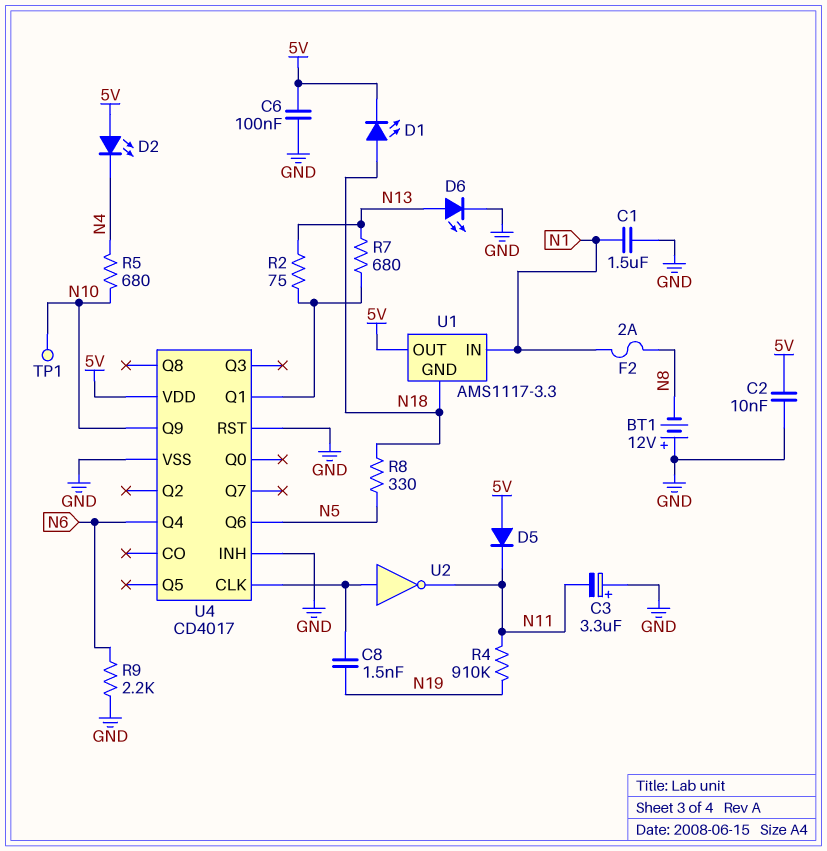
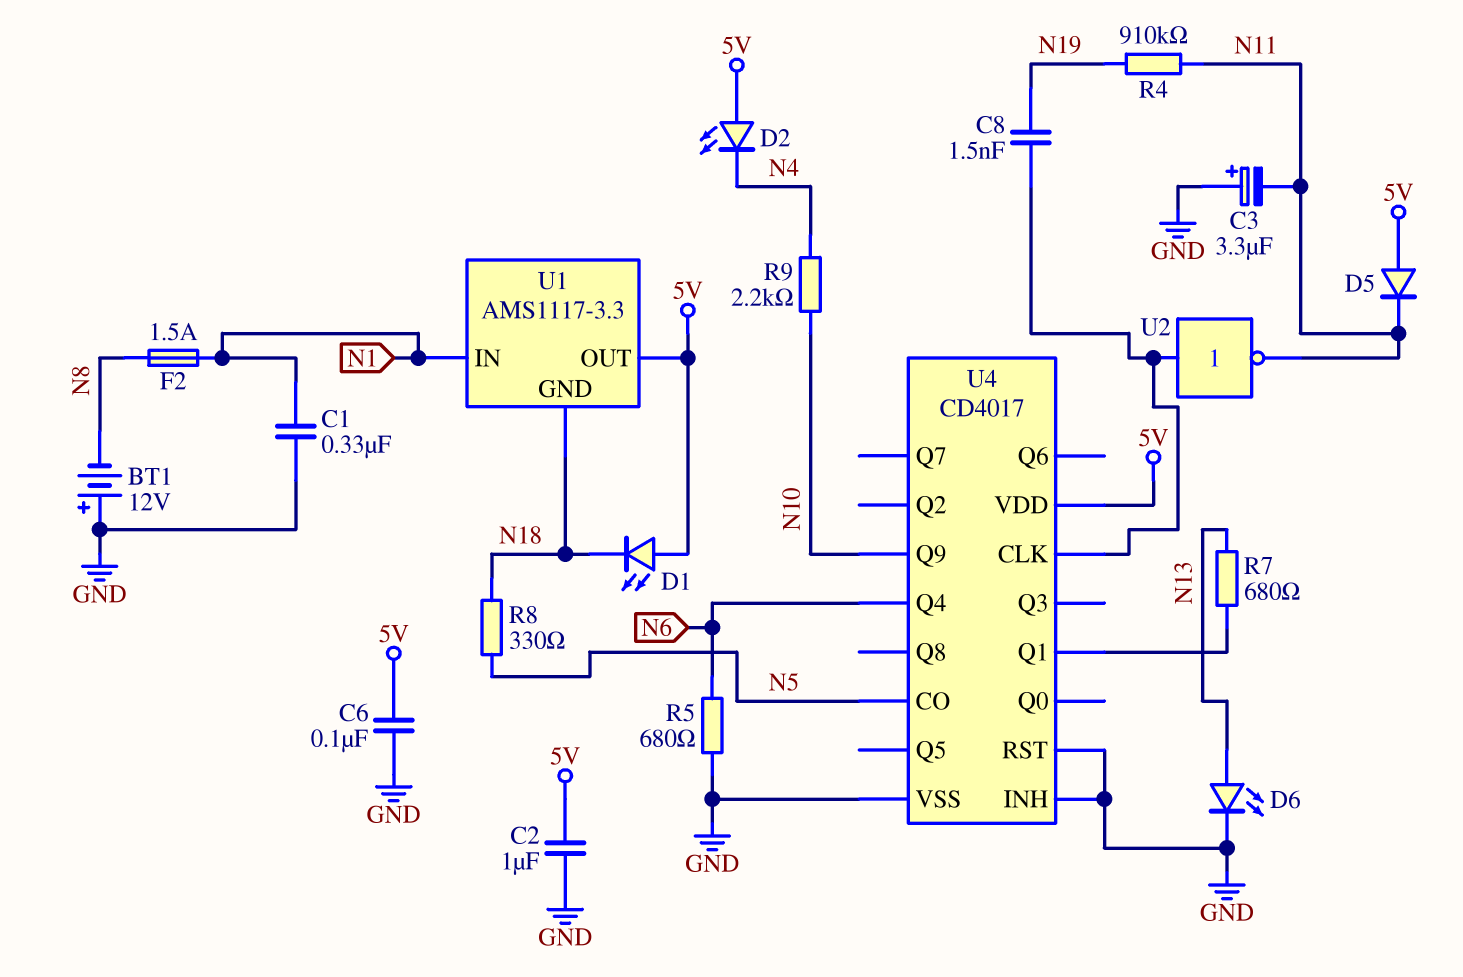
C1: 1.5uF (GND, N1) -> 330nF (GND, N1)
C2: 10nF (5V, GND) -> 1uF (5V, GND)
D1: LED (A N18, K 5V) -> LED (A 5V, K N18)
F2: 2A (N1, N8) -> 1.5A (N1, N8)
R2: 75 (N13, U4/Q1) -> none
R5: 680 (N4, N10) -> 680 (GND, N6)
R9: 2.2k (GND, N6) -> 2.2k (N4, N10)
TP1: test point (N10) -> none
U4 pin CO: none -> N5
U4 pin Q6: N5 -> none

